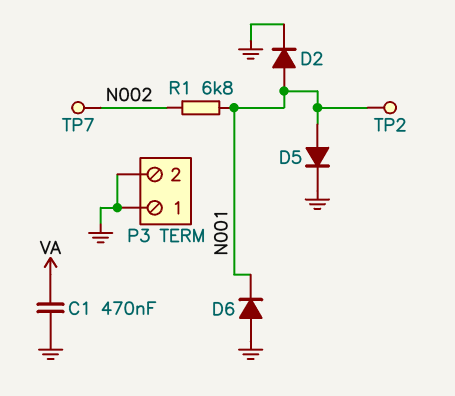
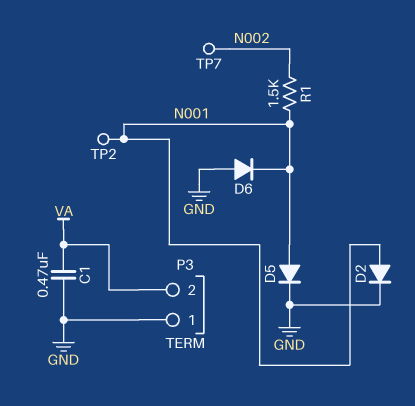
P3 pin 2: GND -> VA
R1: 6.8k (N001, N002) -> 1.5k (N001, N002)

